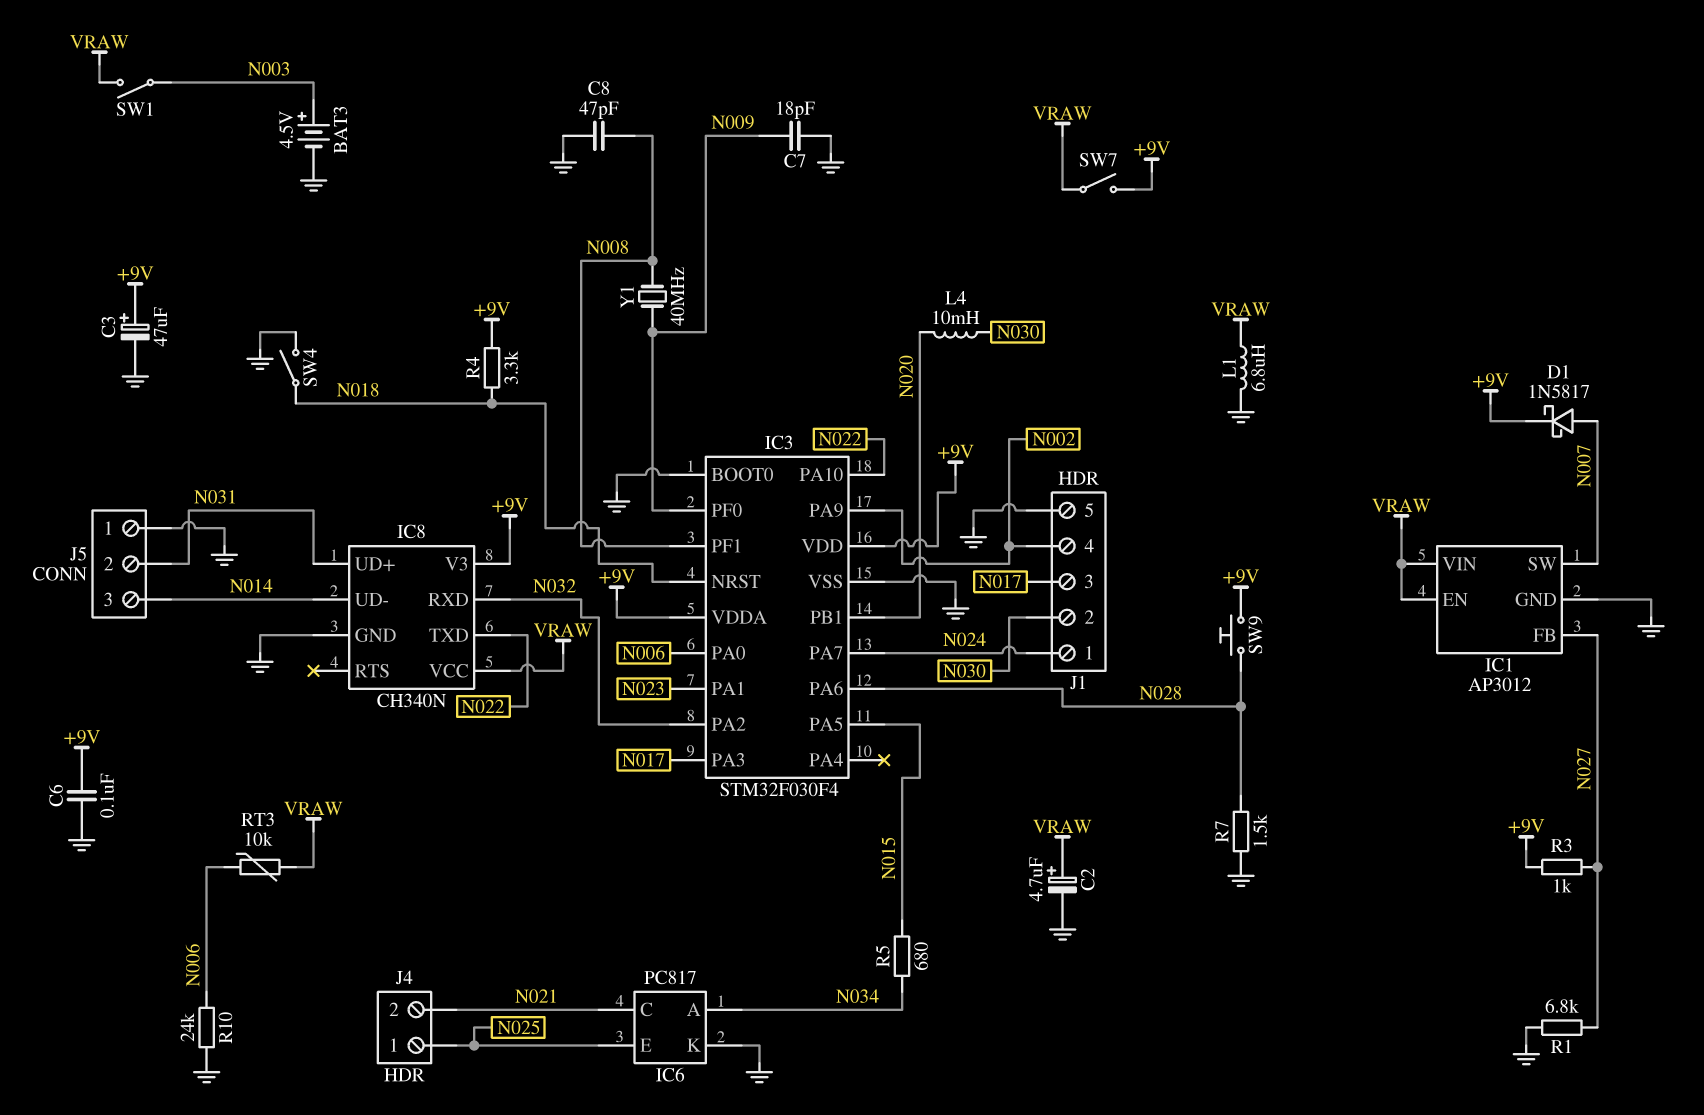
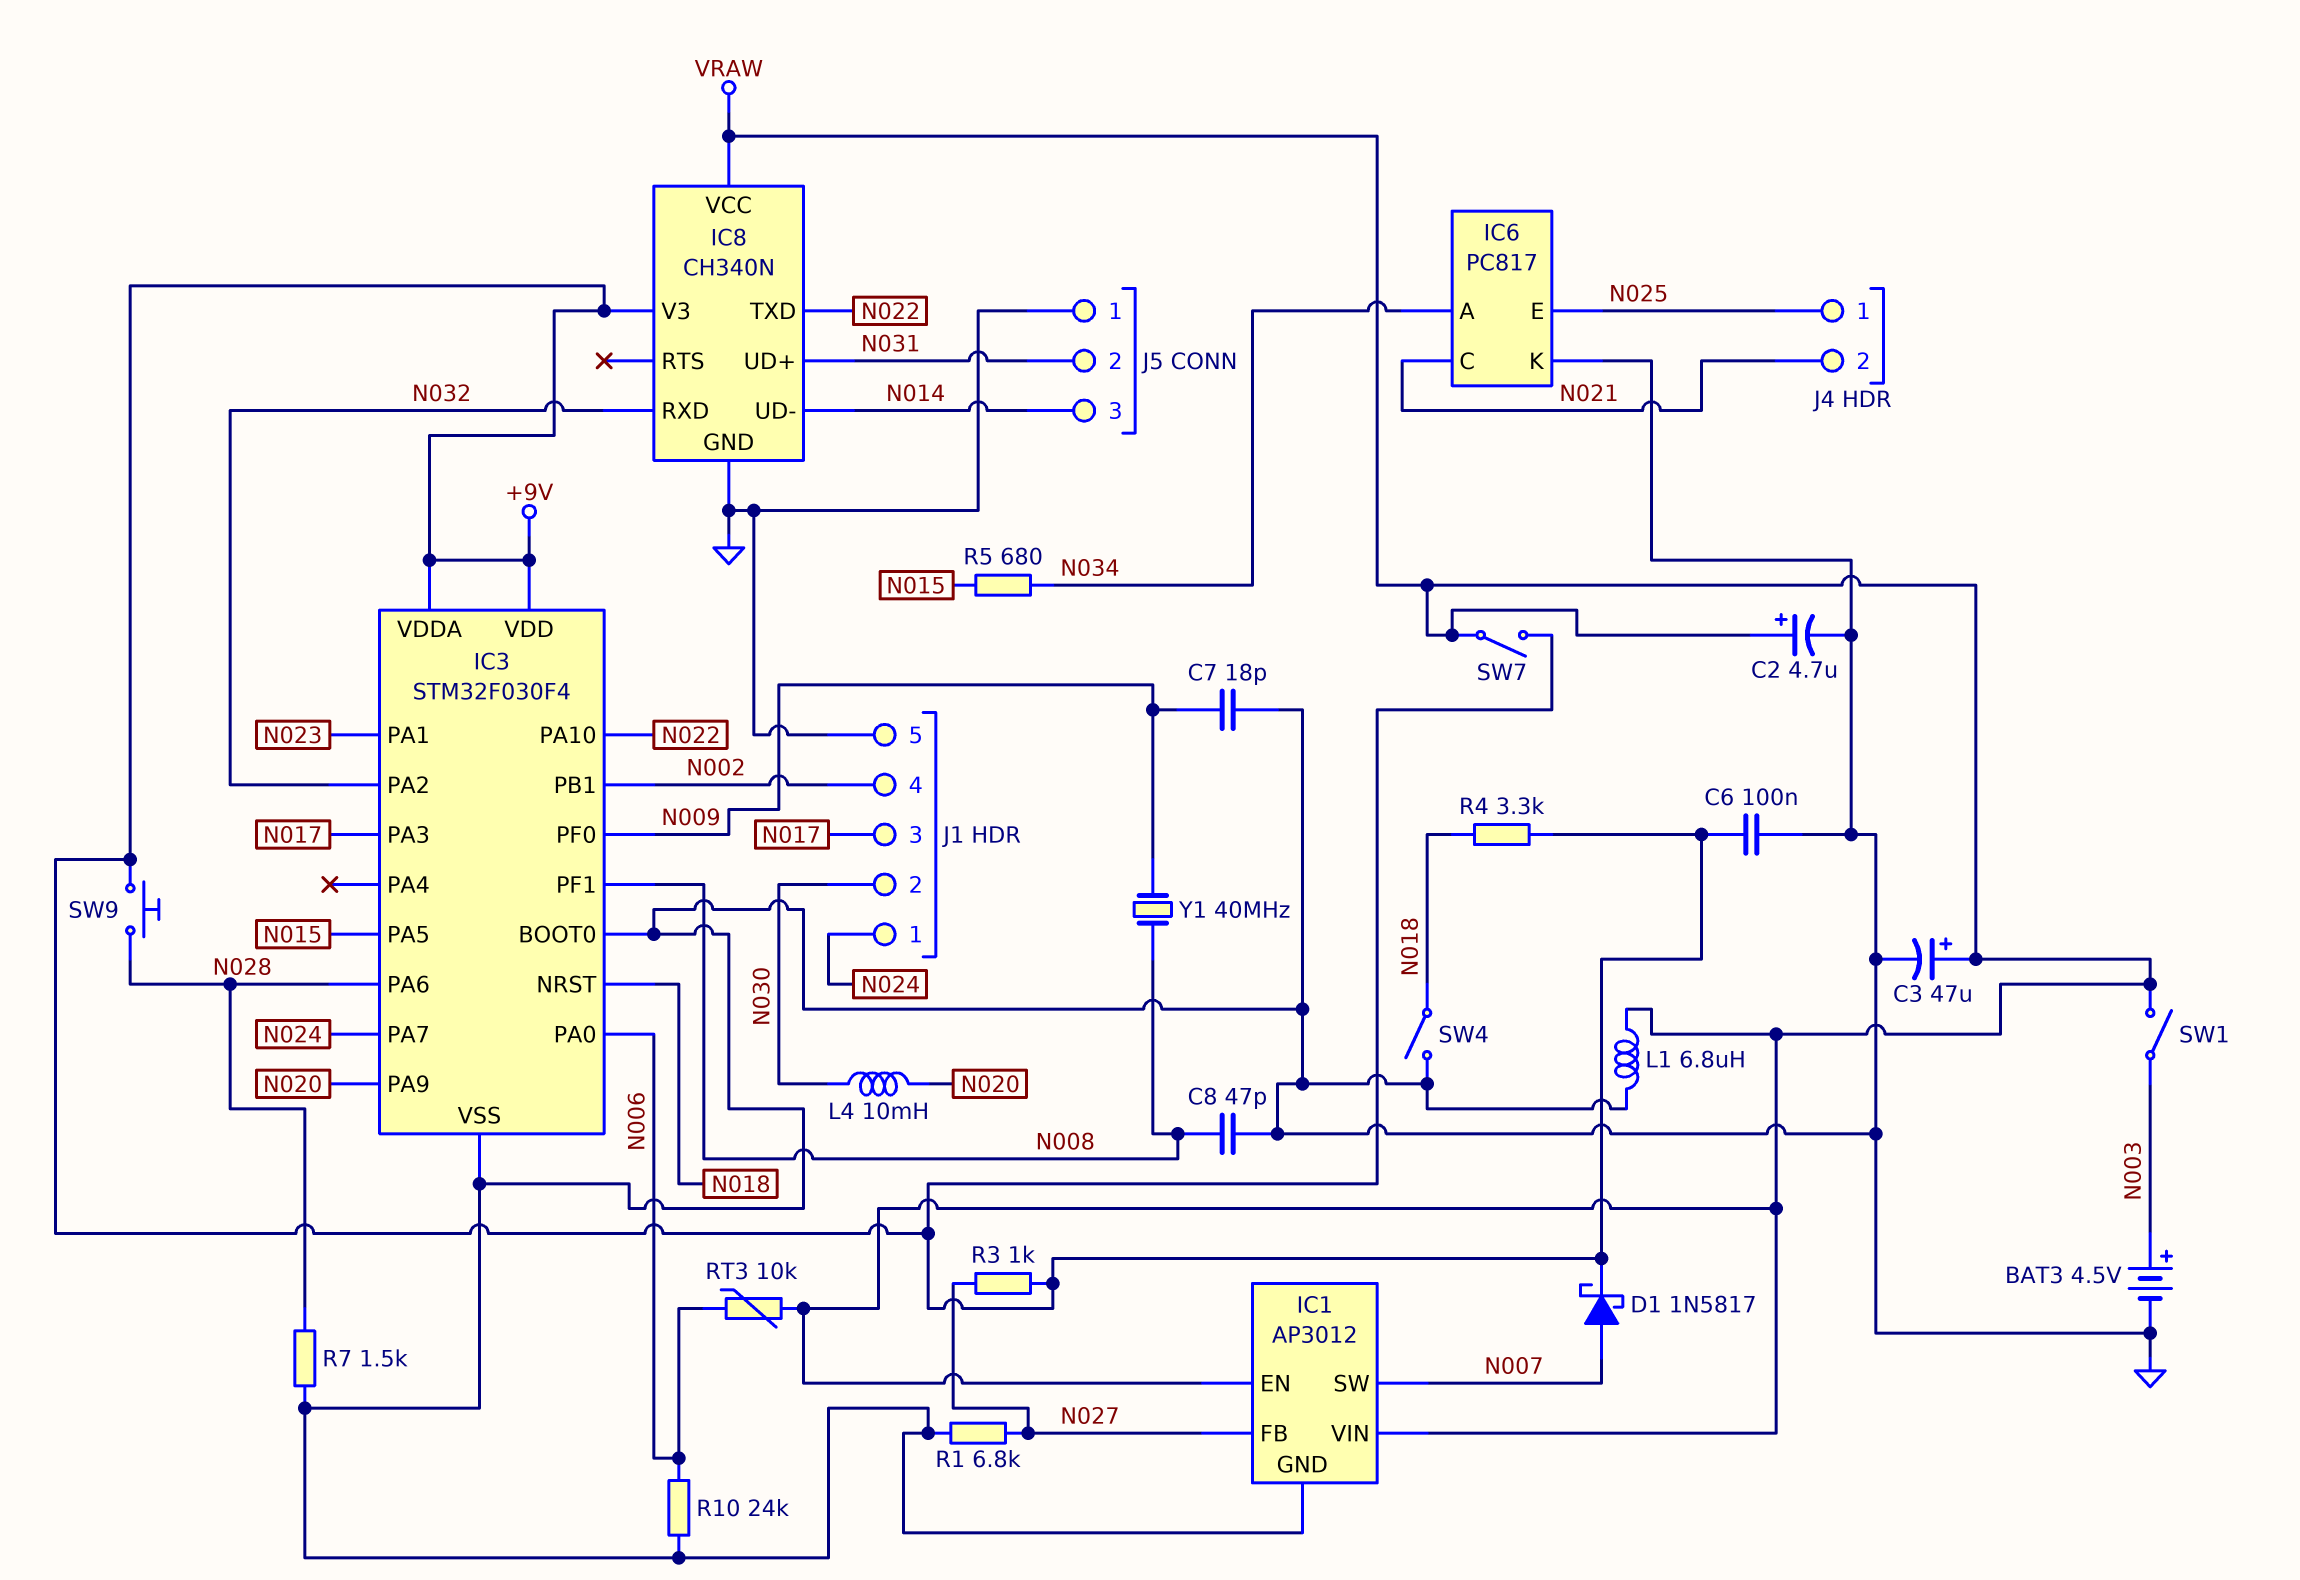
C3: 47uF (plus +9V, minus GND) -> 47uF (plus VRAW, minus GND)
IC3 pin PA9: N002 -> N020
IC3 pin PB1: N020 -> N002

